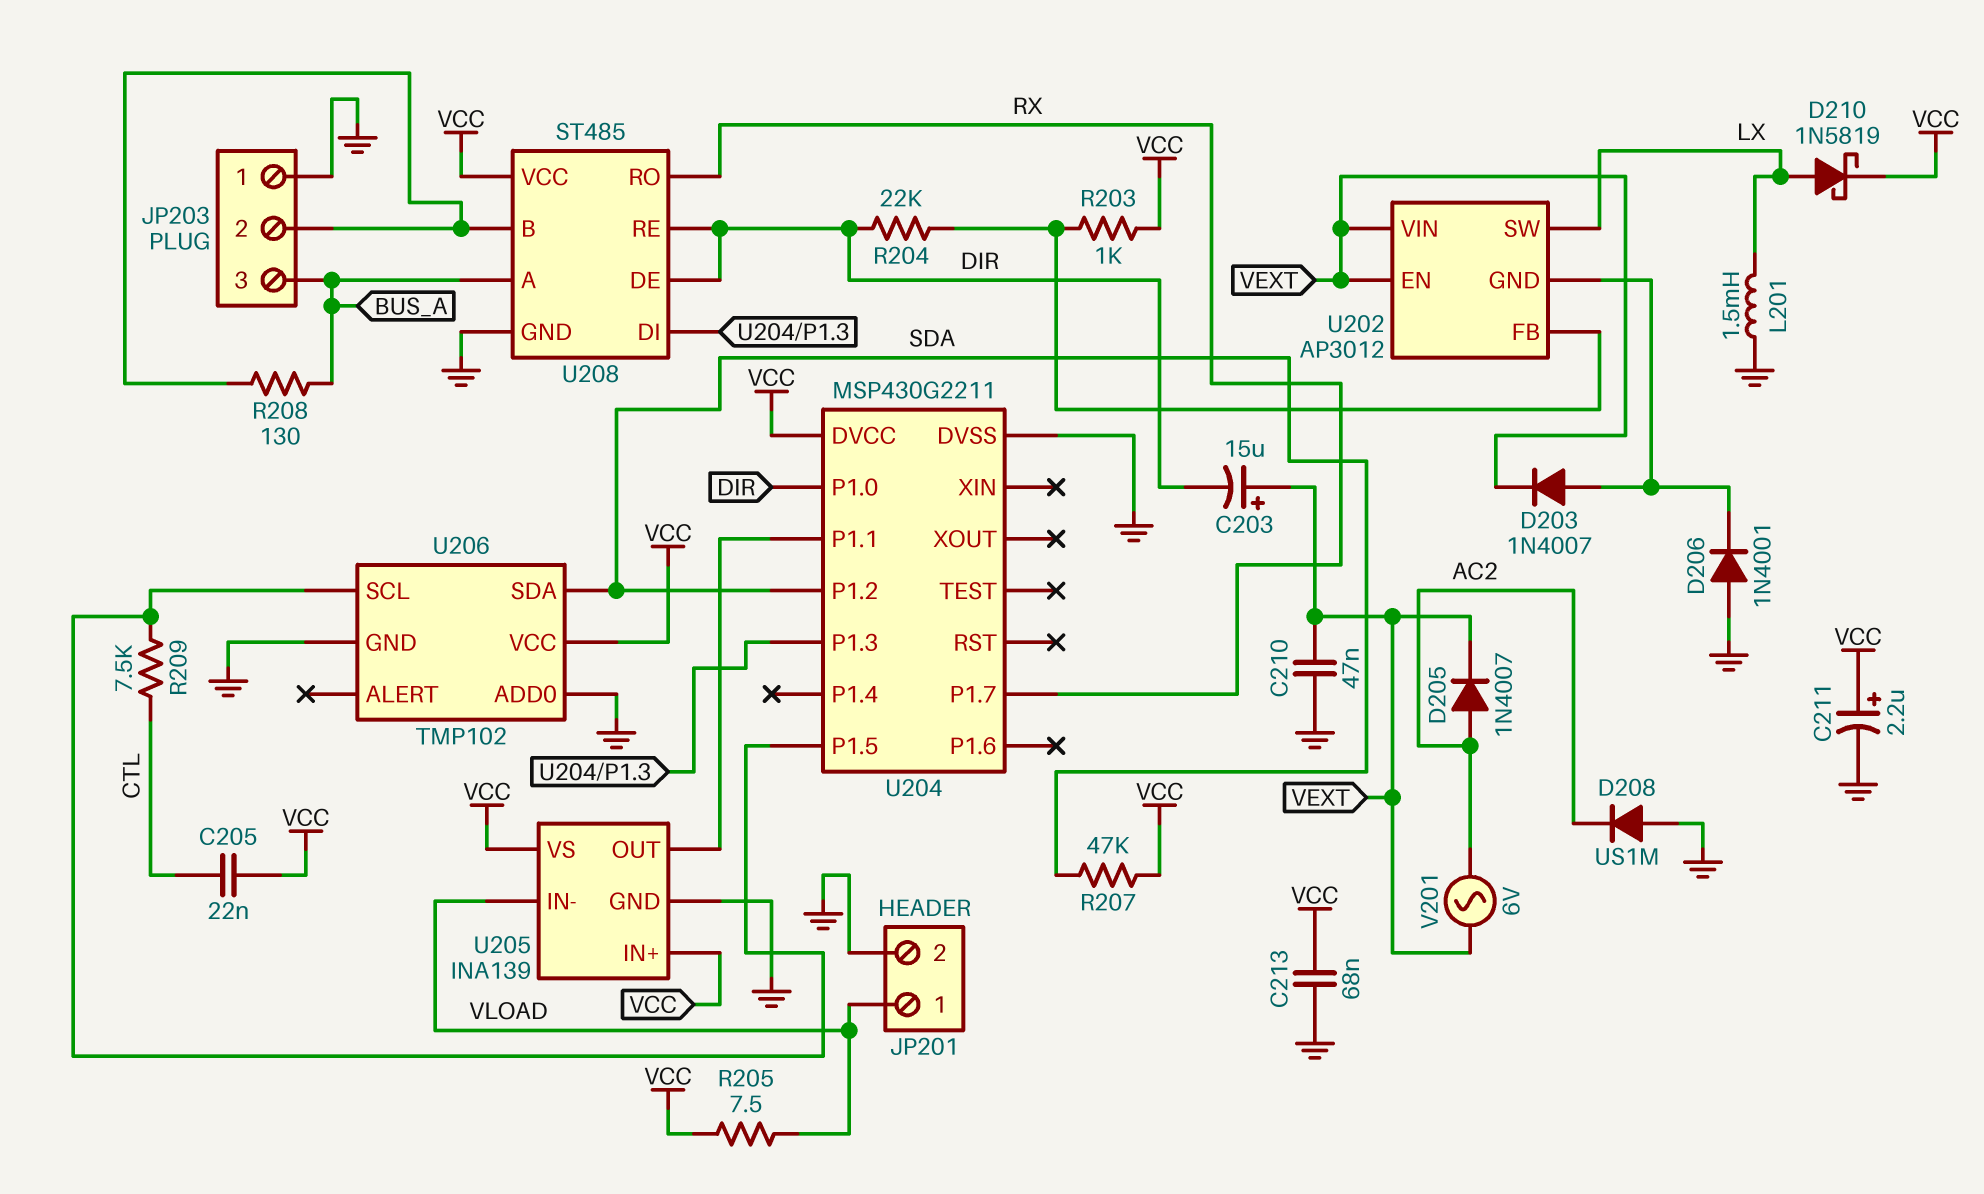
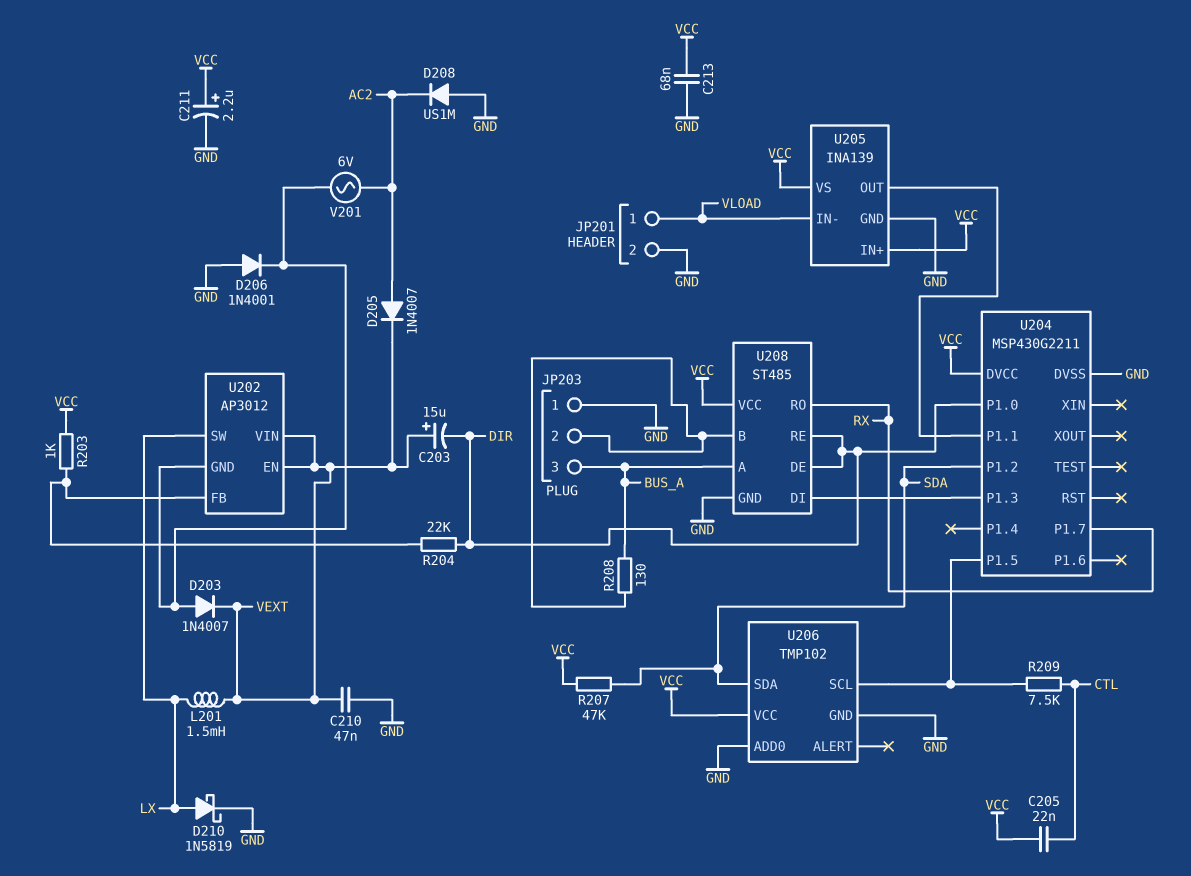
D210: schottky 1N5819 (A LX, K VCC) -> schottky 1N5819 (A LX, K GND)
L201: 1.5mH (GND, LX) -> 1.5mH (LX, VEXT)
R205: 7.5 (VCC, VLOAD) -> none
V201: AC 6V (AC2, VEXT) -> AC 6V (AC2, U202/GND)

